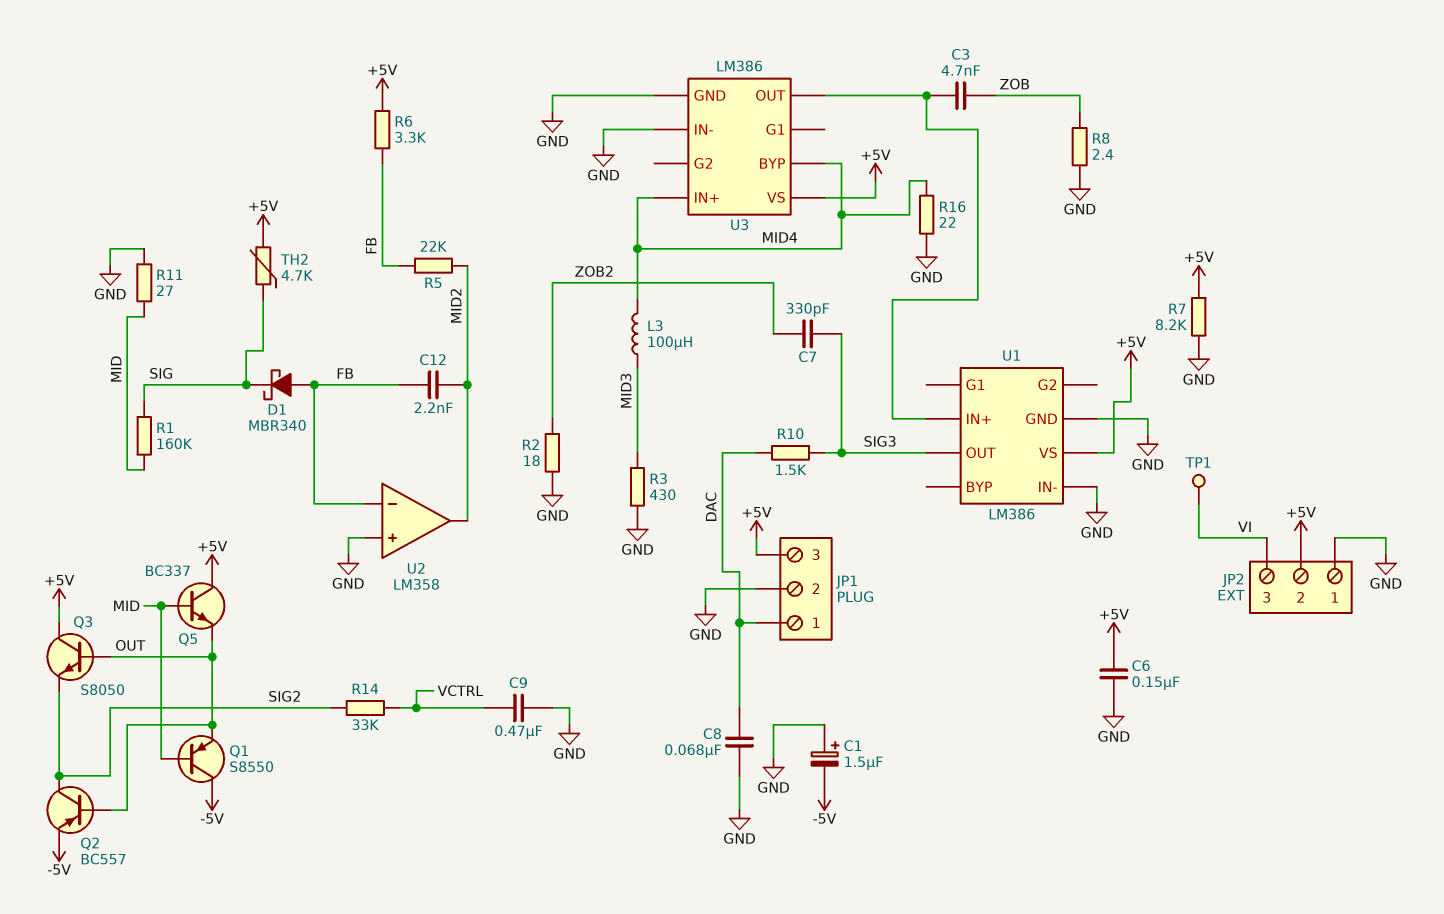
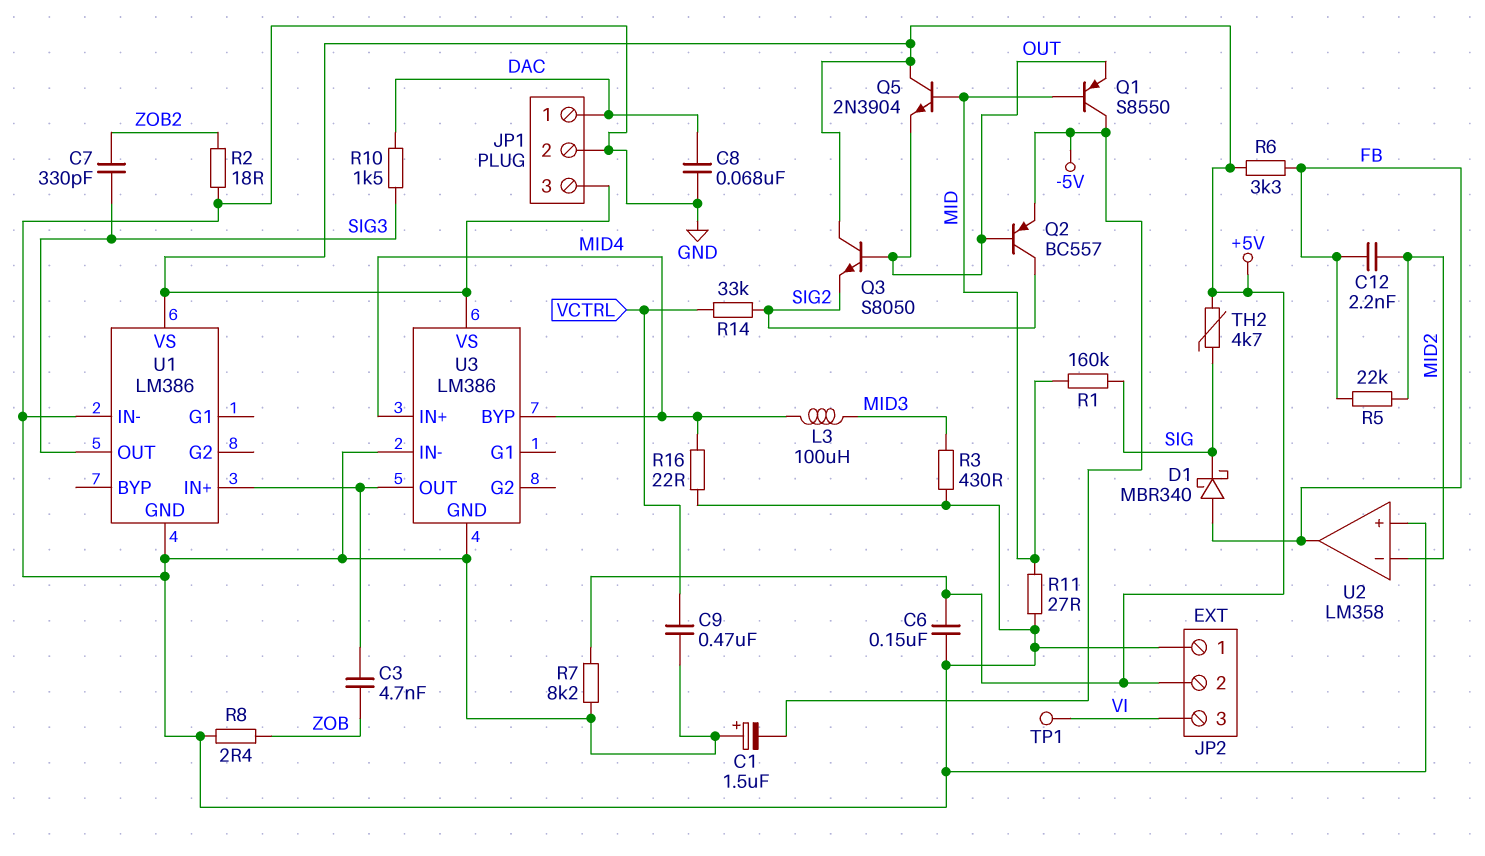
Q5: NPN BC337 (B MID, C +5V, E OUT) -> NPN 2N3904 (B MID, C +5V, E OUT)
U2 pin in-: FB -> MID2
U2 pin out: MID2 -> FB

